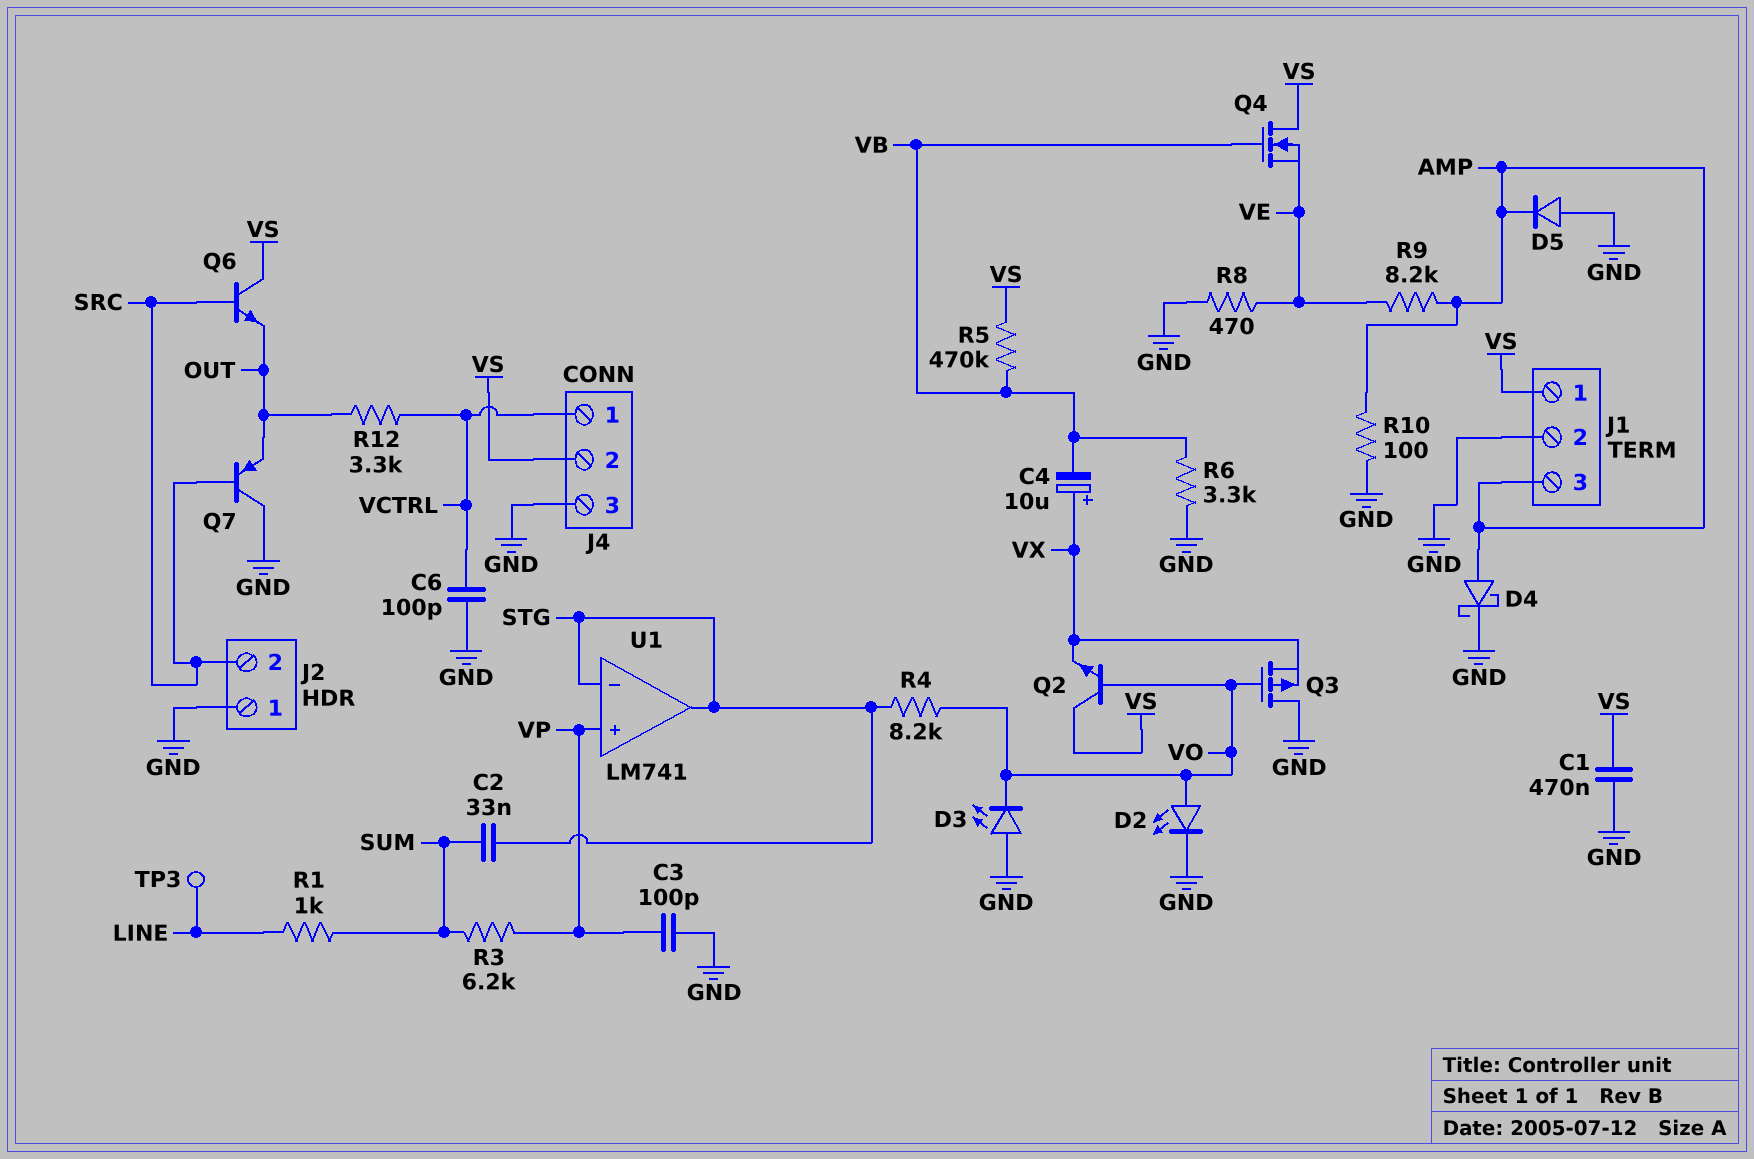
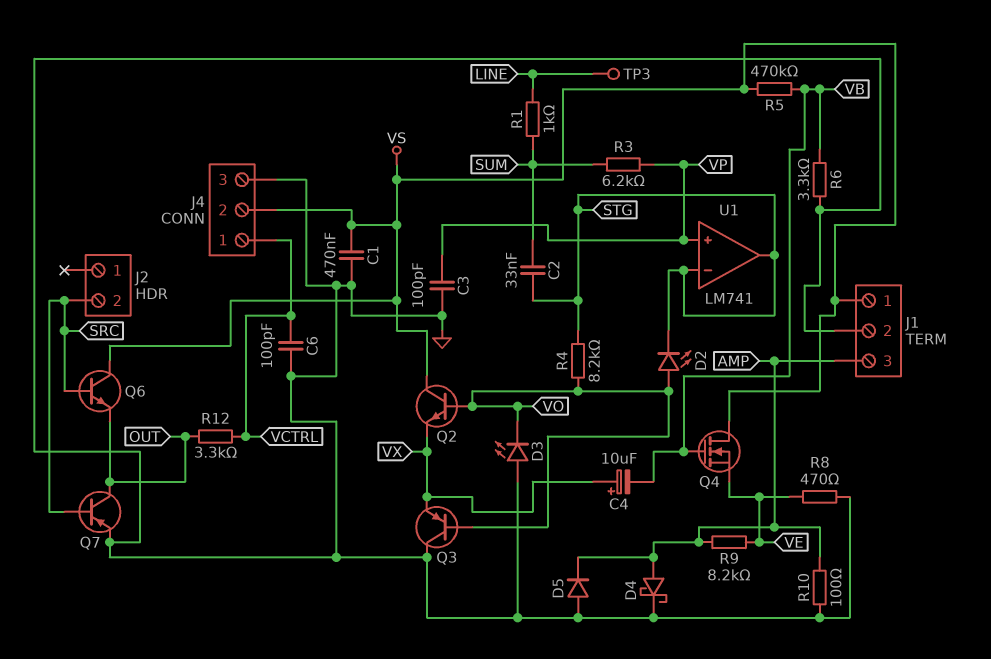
D2: LED (A VO, K GND) -> LED (A VO, K STG)
J2 pin 1: GND -> none
Q3: PMOS (G VO, D GND, S VX) -> PNP (B VO, C GND, E VX)
Q7: PNP (B SRC, C GND, E OUT) -> PNP (B SRC, C OUT, E GND)

